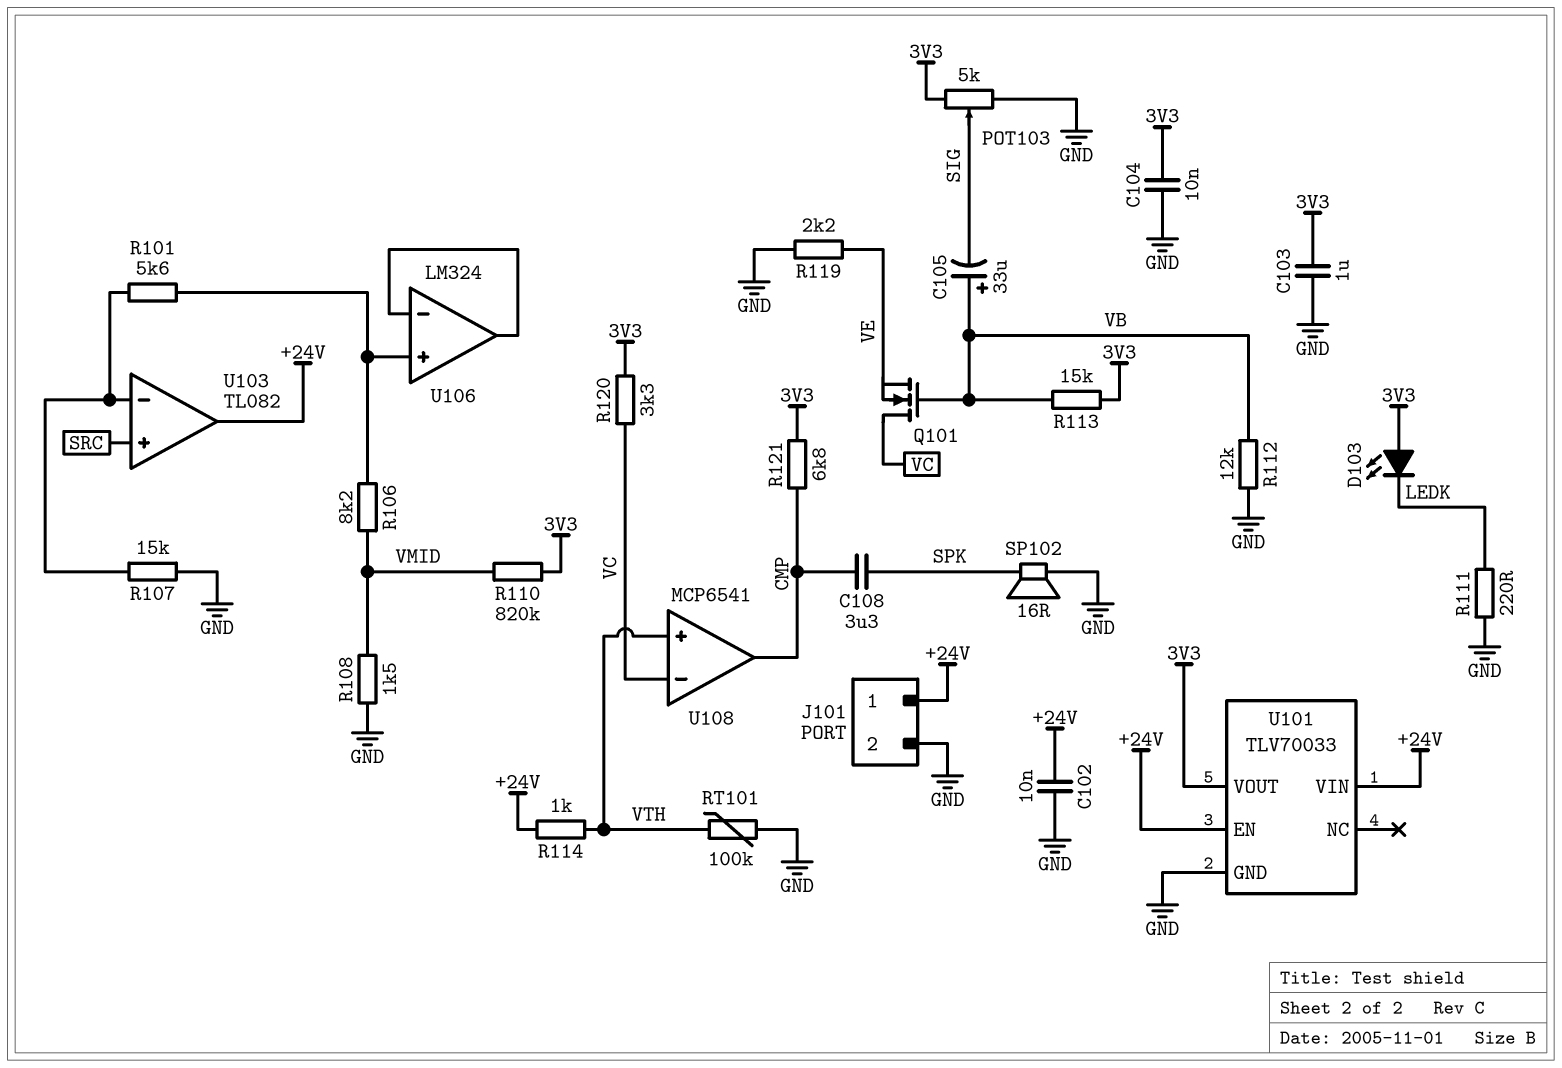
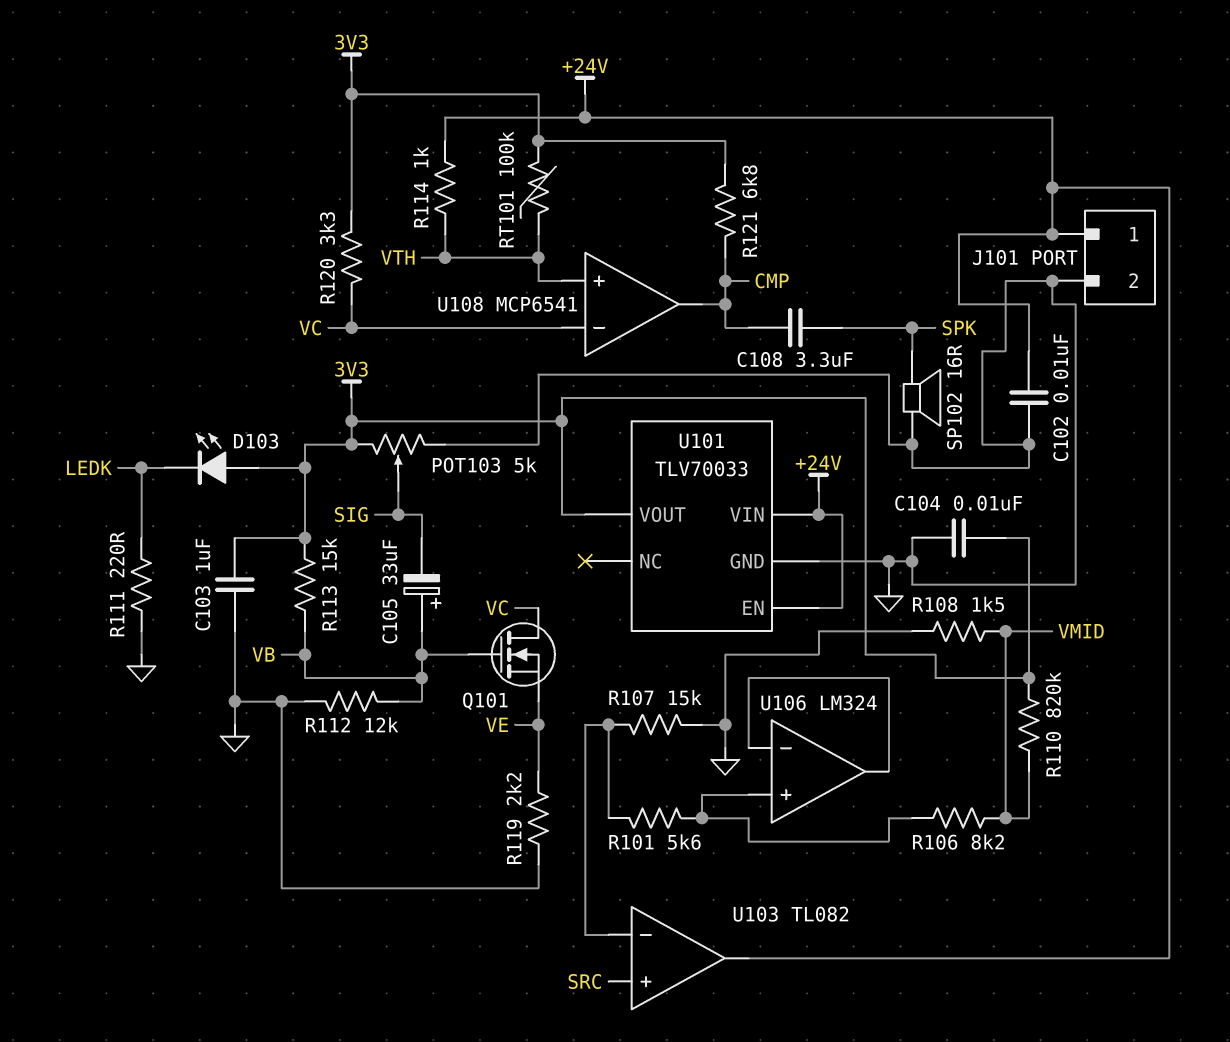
RT101: 100k (GND, VTH) -> 100k (3V3, VTH)

